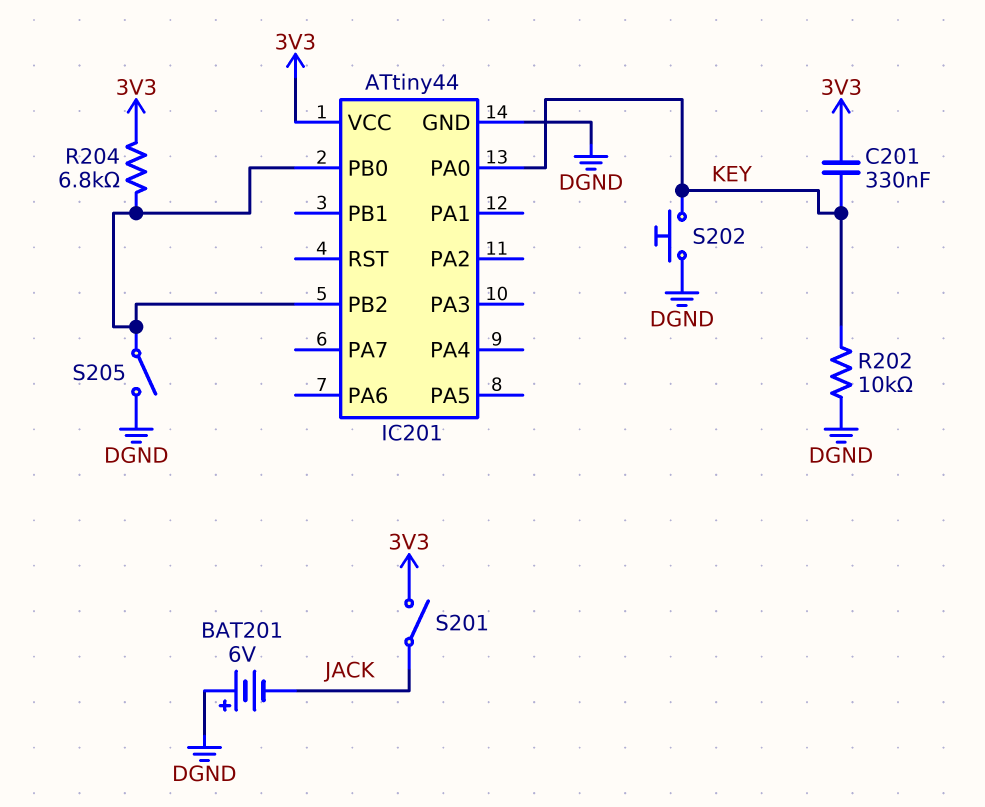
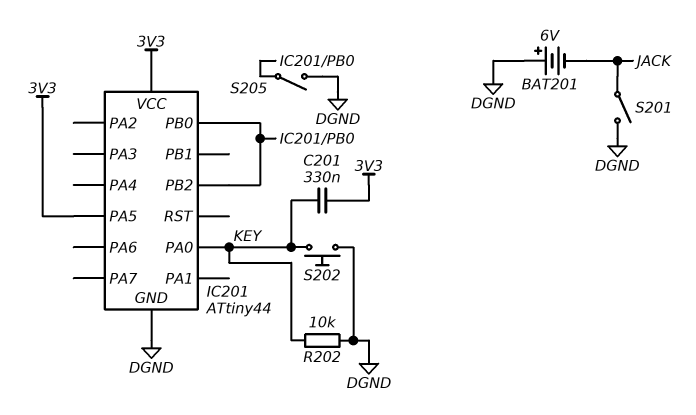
IC201 pin PA5: none -> 3V3
R204: 6.8k (3V3, IC201/PB0) -> none
S201: switch (3V3, JACK) -> switch (DGND, JACK)

